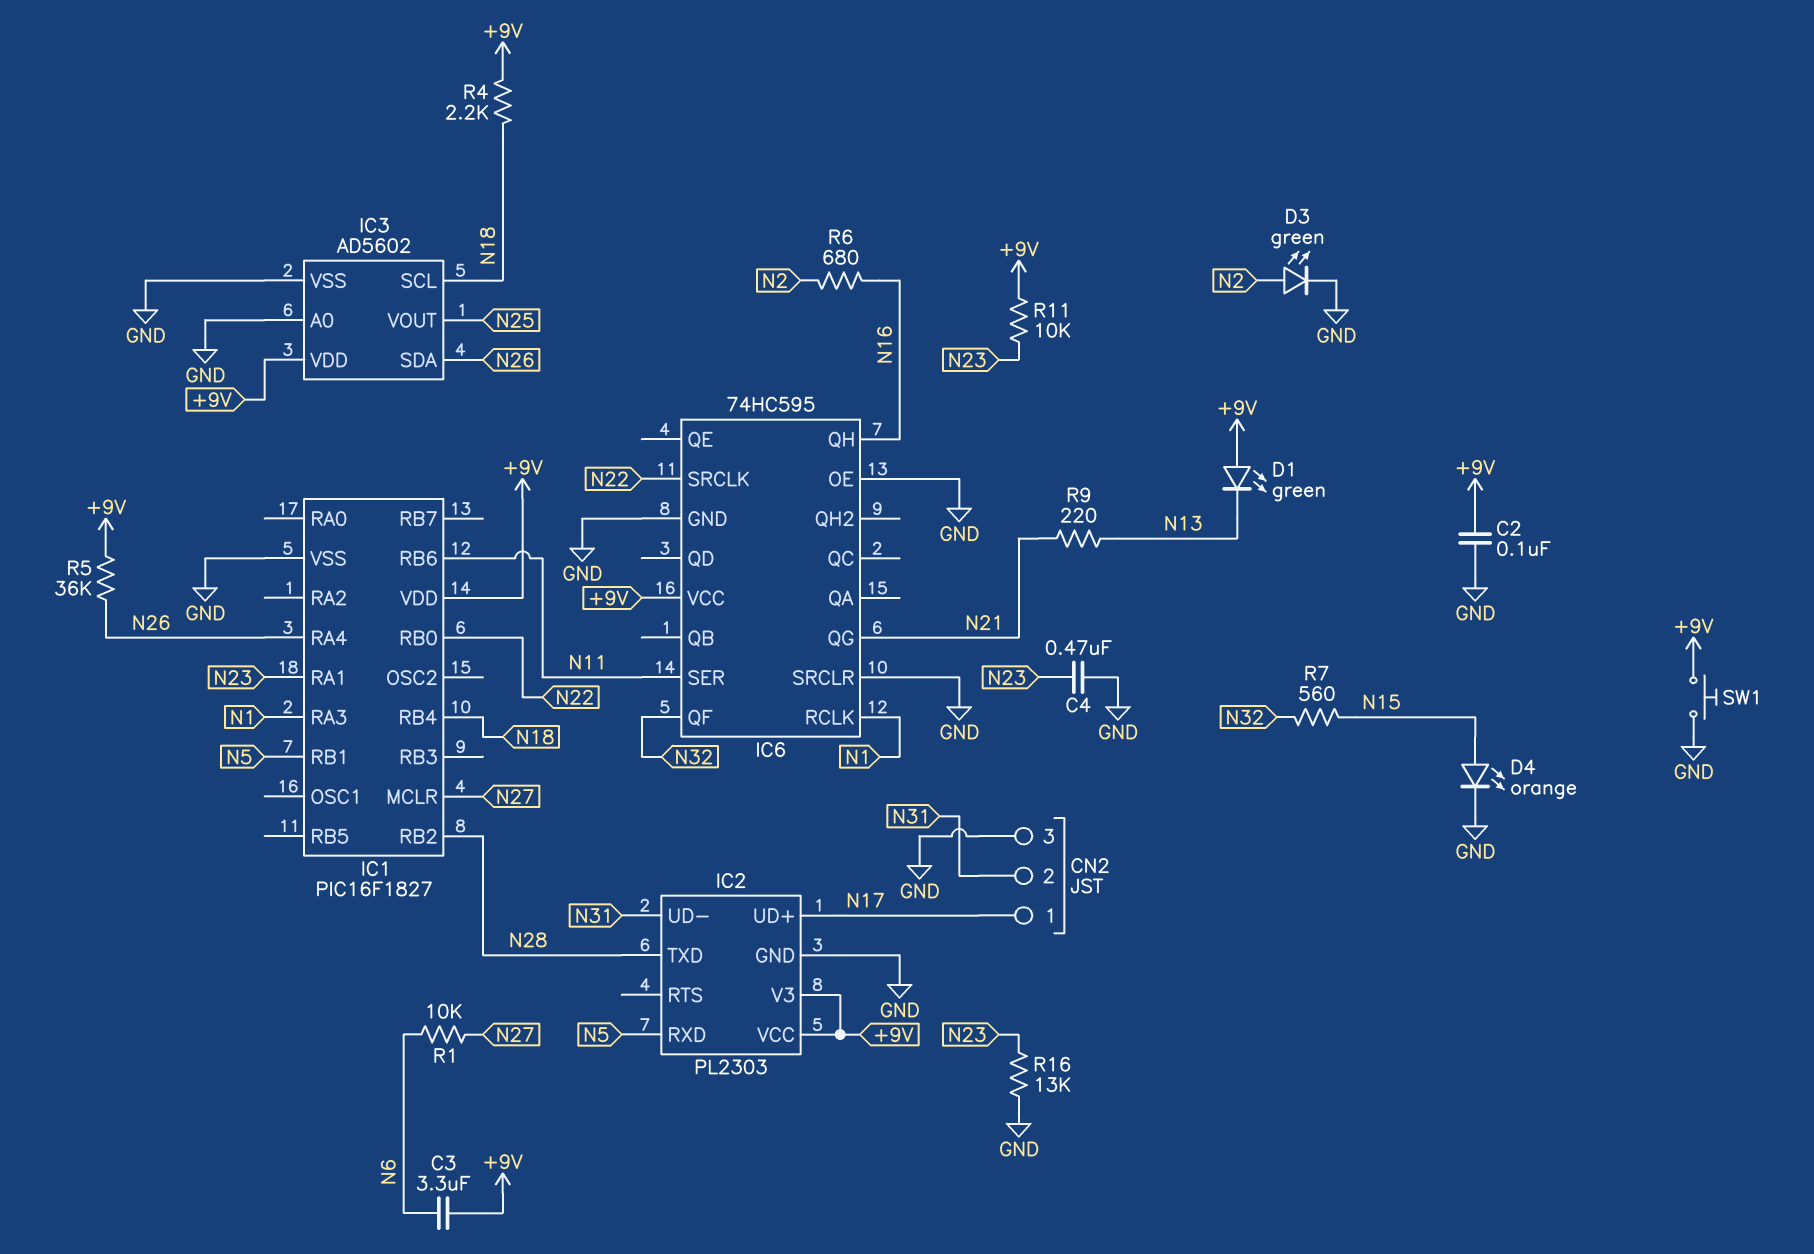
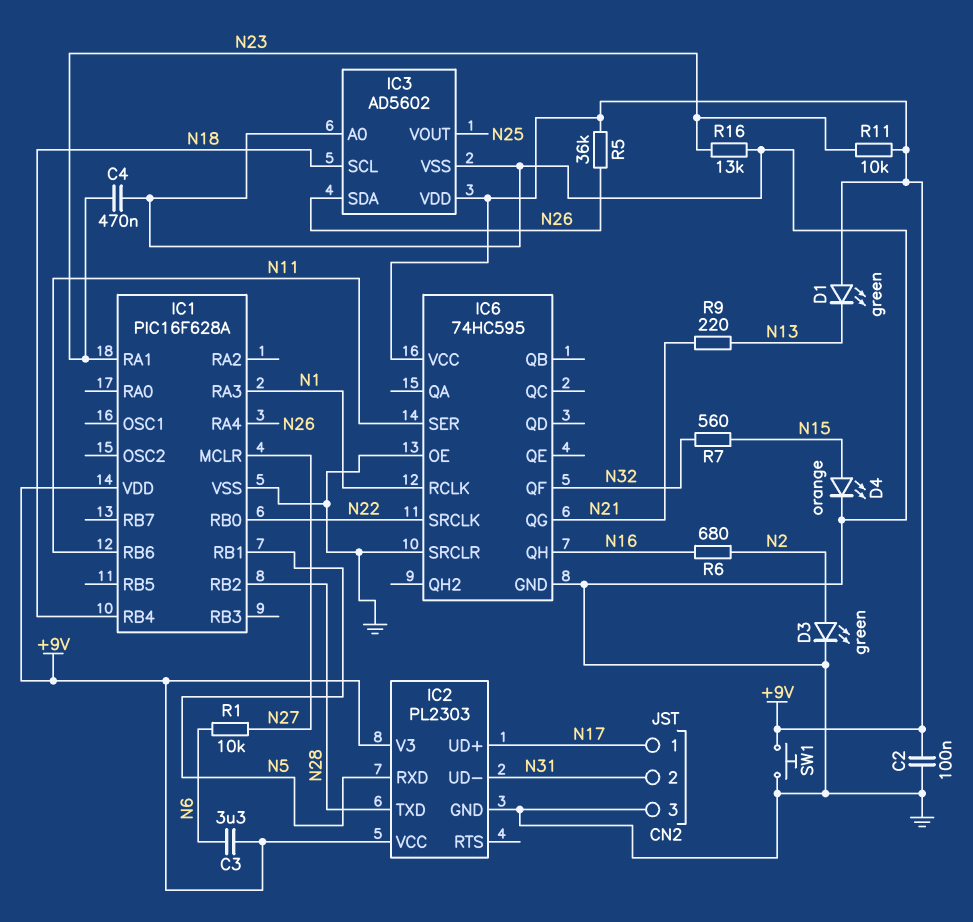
IC1: PIC16F1827 -> PIC16F628A
R4: 2.2k (+9V, N18) -> none

